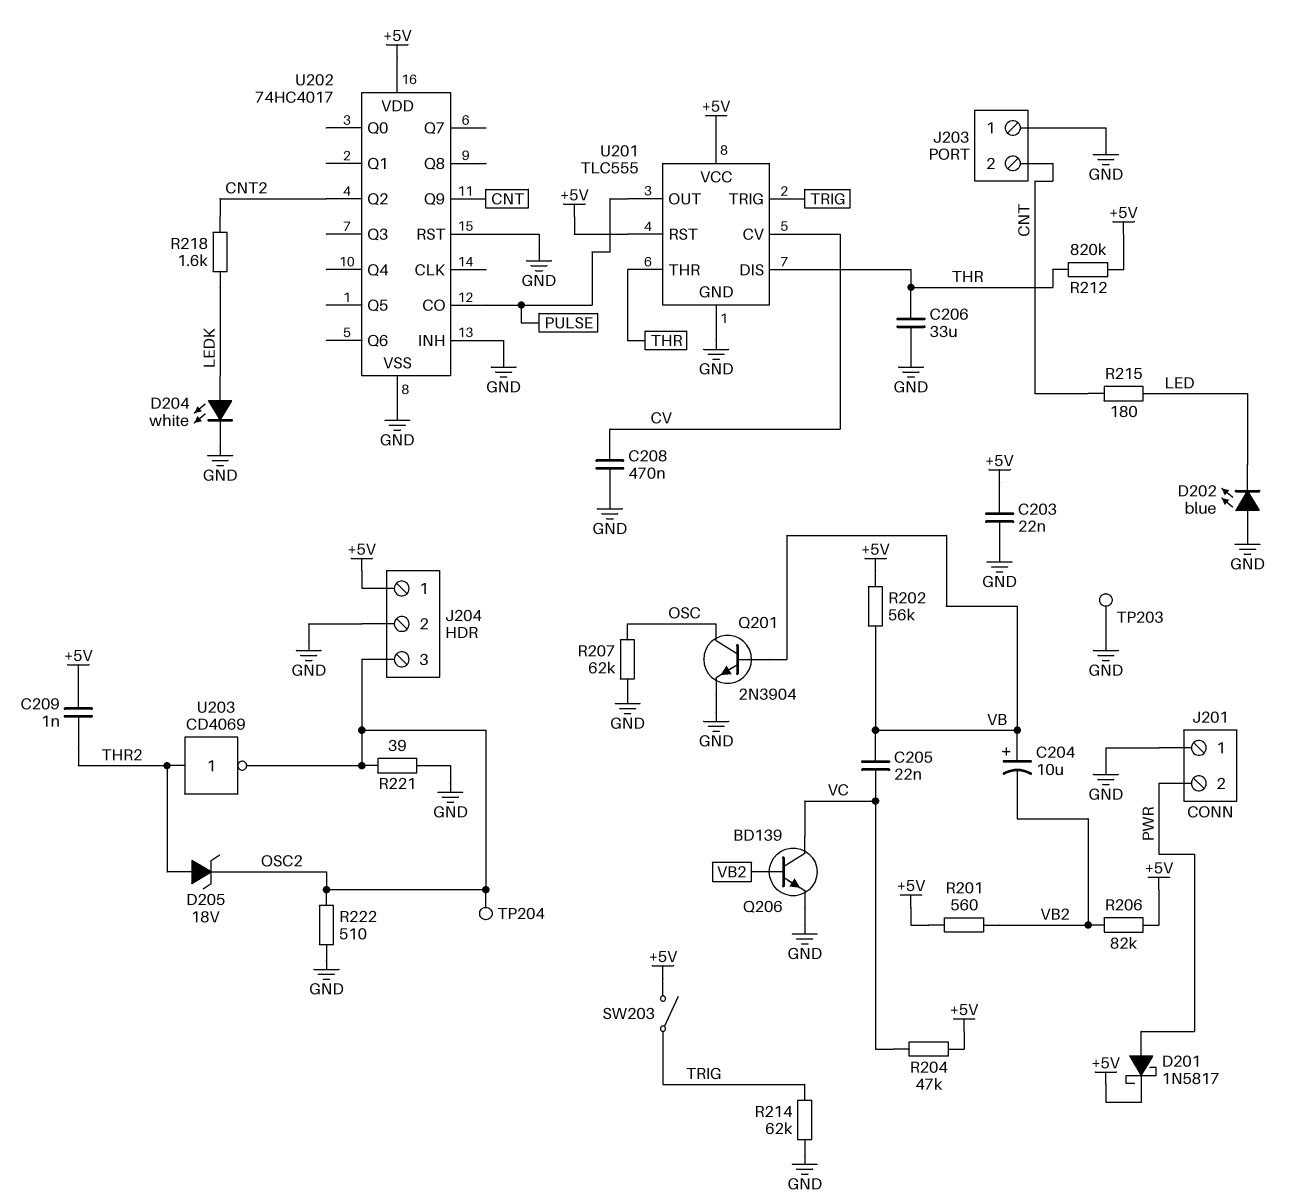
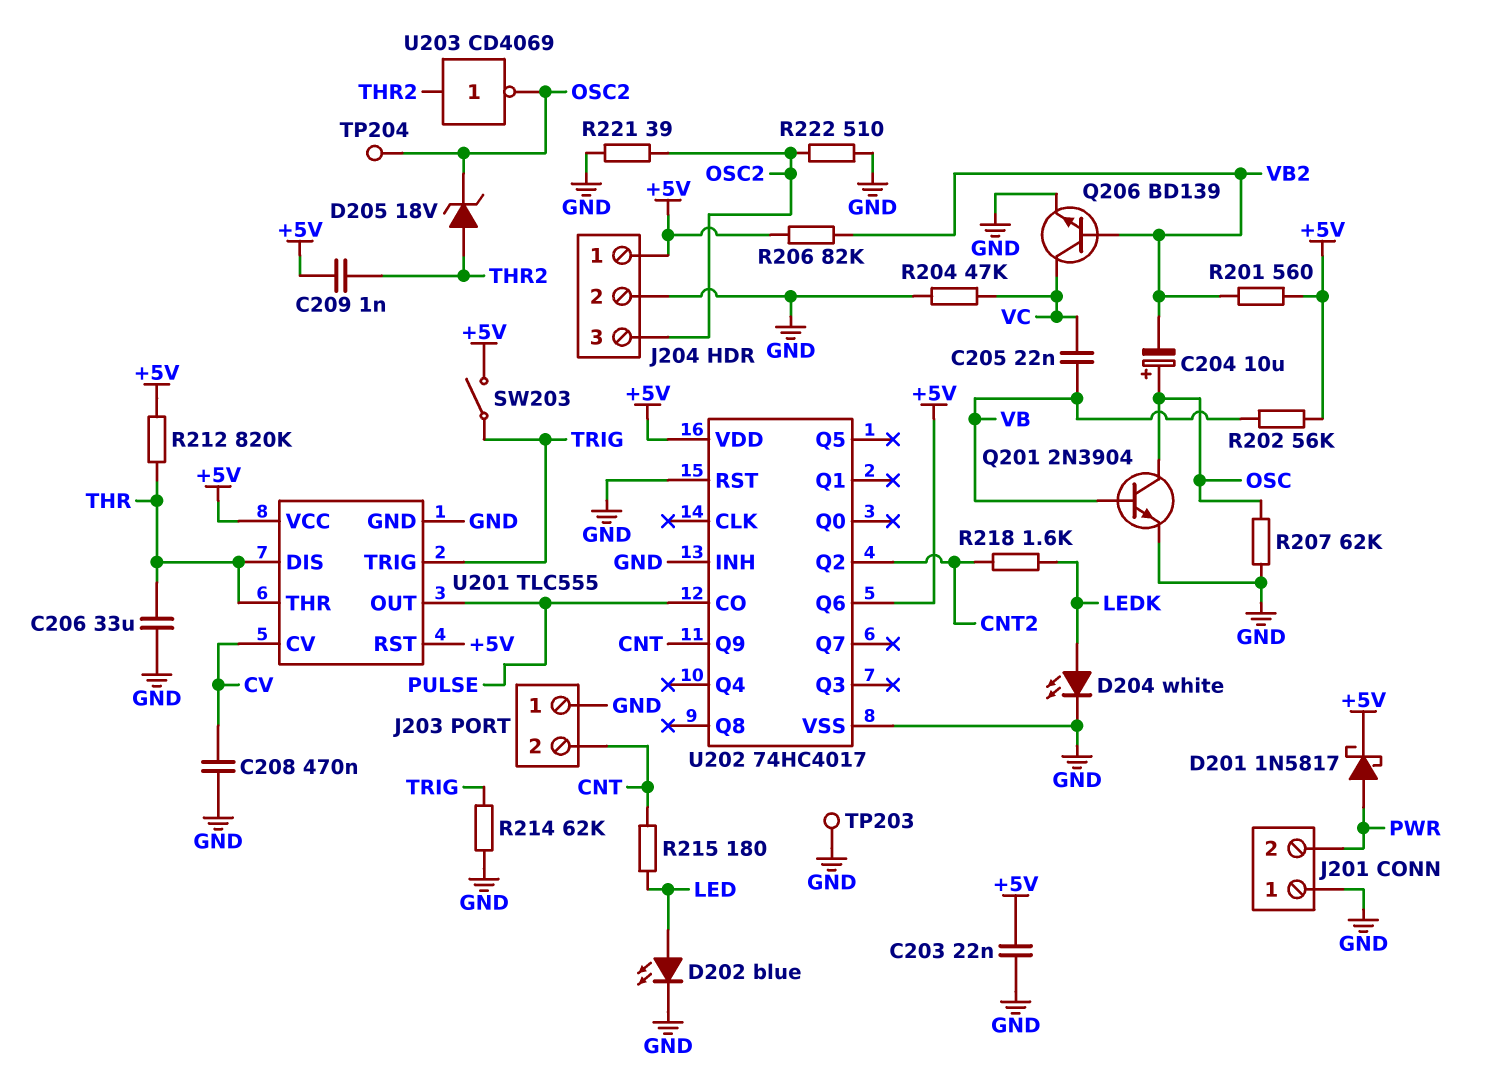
C204: 10uF (plus VB, minus VB2) -> 10uF (plus OSC, minus VB2)
D202: LED blue (A GND, K LED) -> LED blue (A LED, K GND)
R204: 47k (+5V, VC) -> 47k (GND, VC)
U202 pin Q6: none -> +5V

